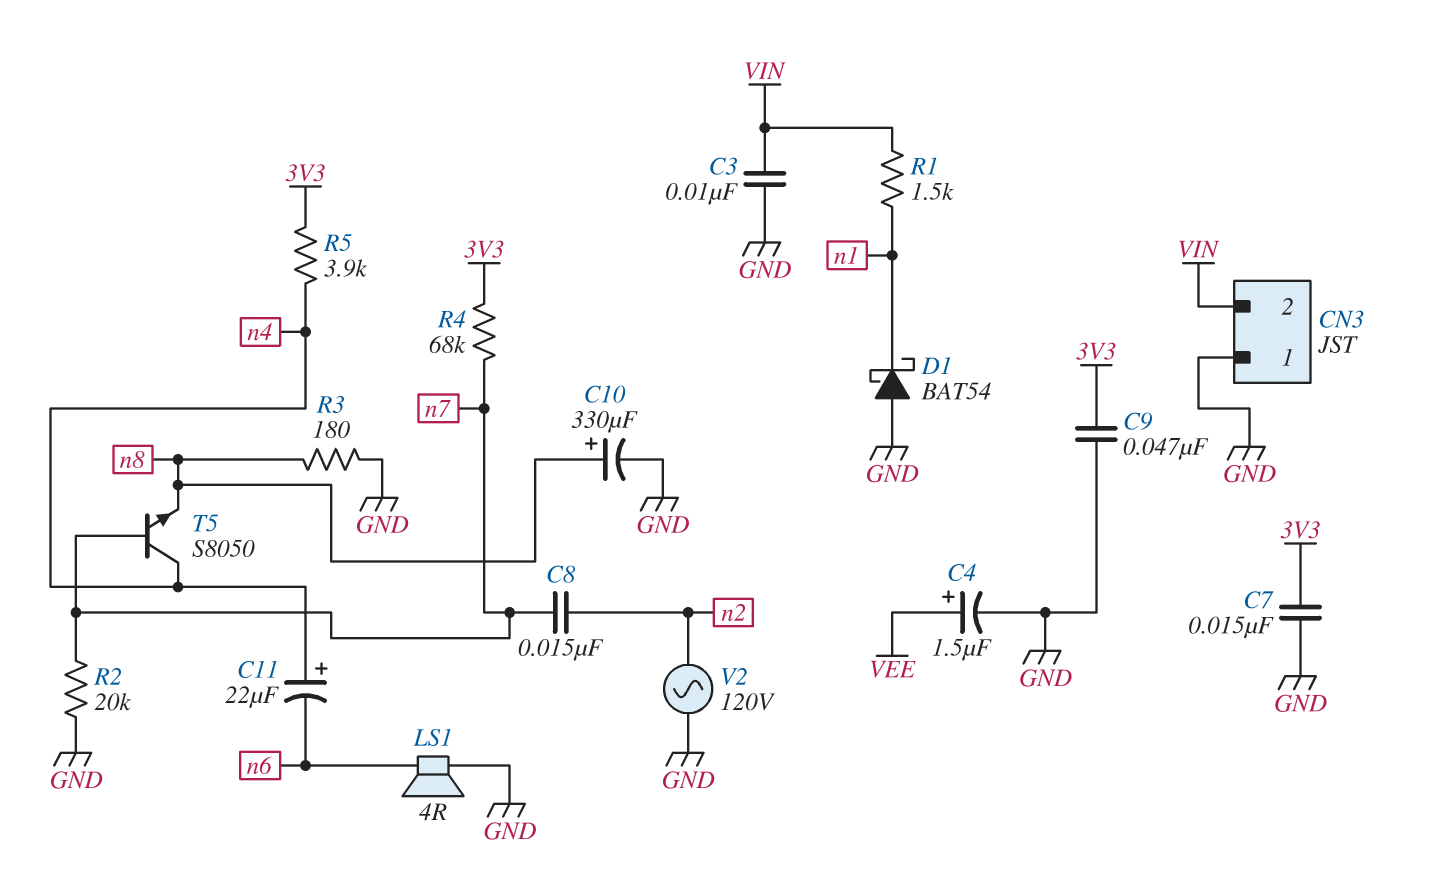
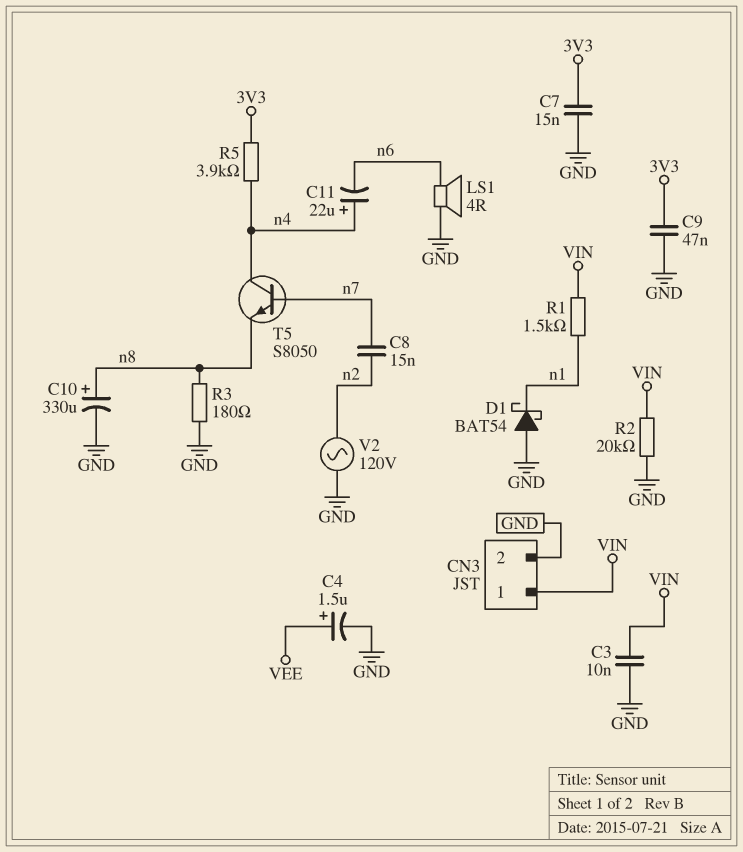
CN3 pin 1: GND -> VIN
CN3 pin 2: VIN -> GND
R2: 20k (GND, n7) -> 20k (GND, VIN)
R4: 68k (3V3, n7) -> none

